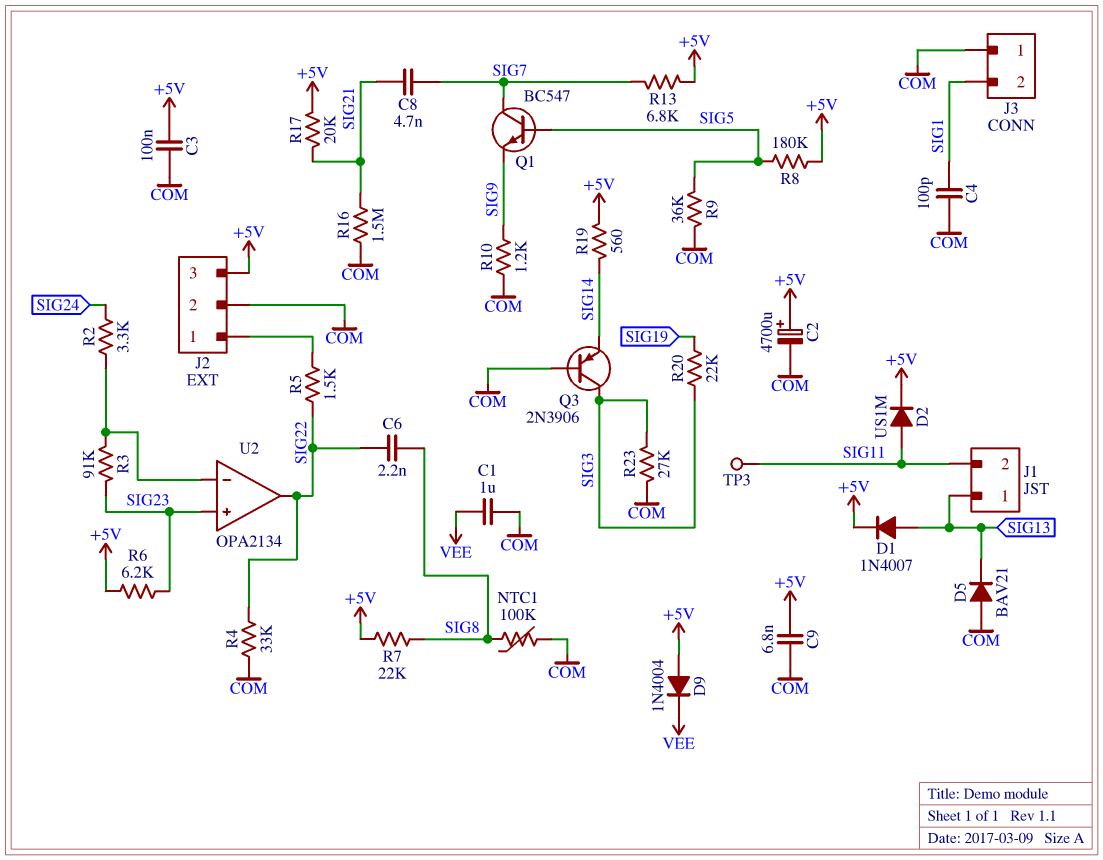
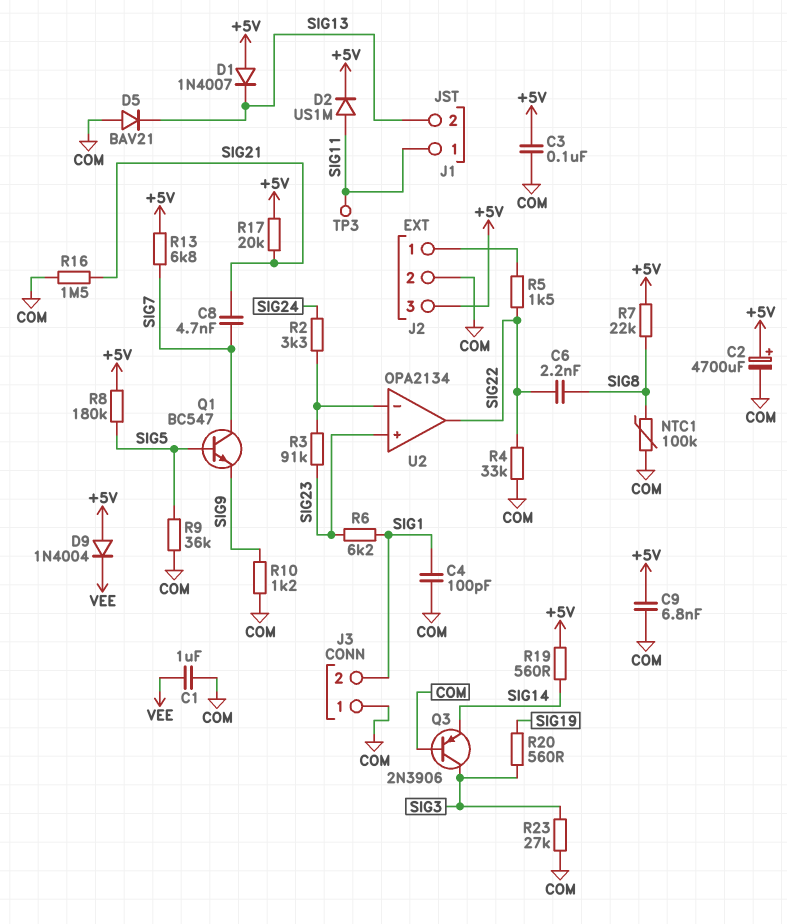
D1: diode 1N4007 (A SIG13, K +5V) -> diode 1N4007 (A +5V, K SIG13)
J1 pin 1: SIG13 -> SIG11
J1 pin 2: SIG11 -> SIG13
R6: 6.2k (+5V, SIG23) -> 6.2k (SIG1, SIG23)
R20: 22k (SIG3, SIG19) -> 560 (SIG3, SIG19)

